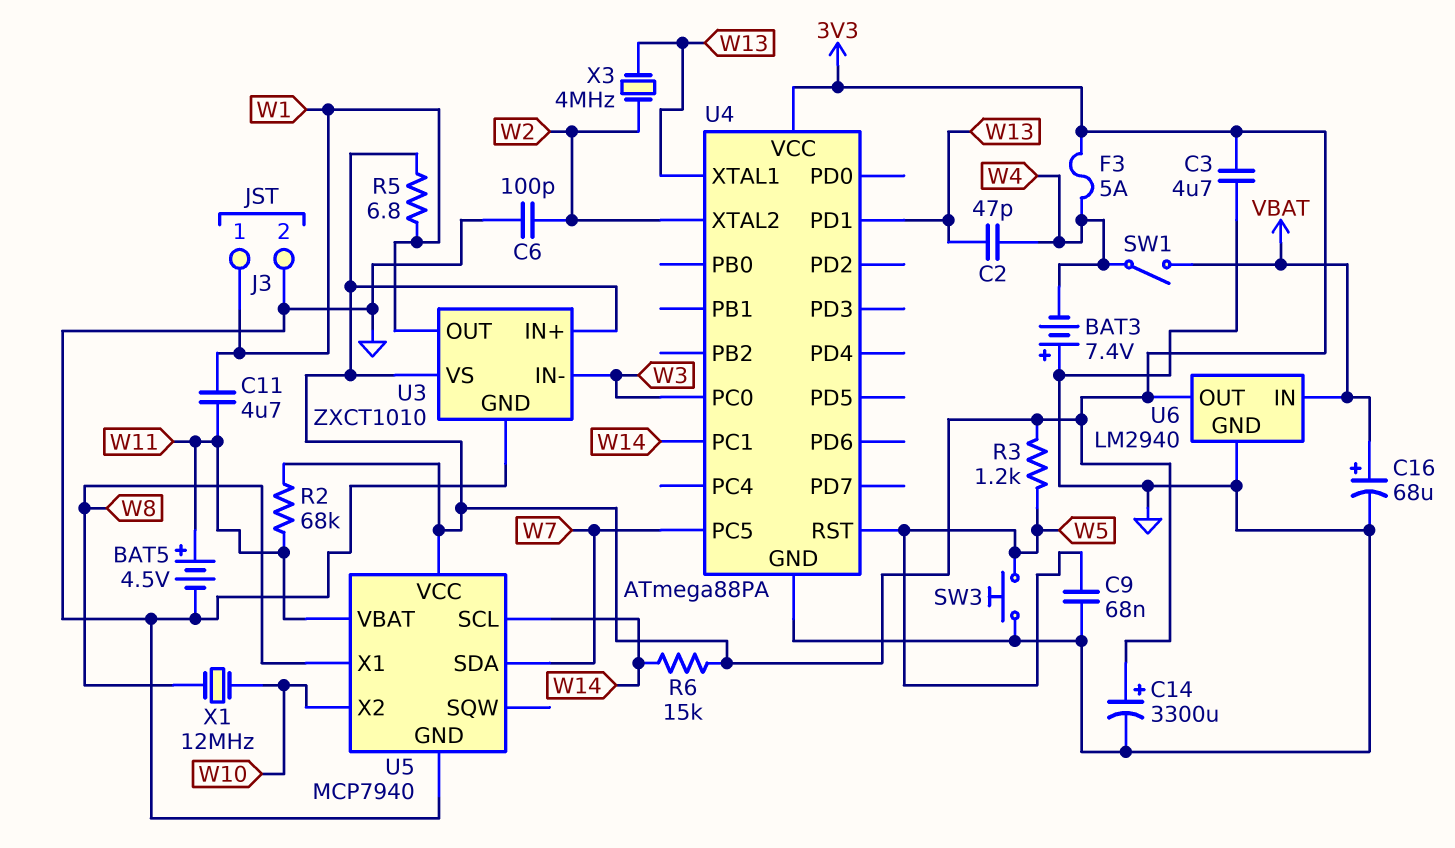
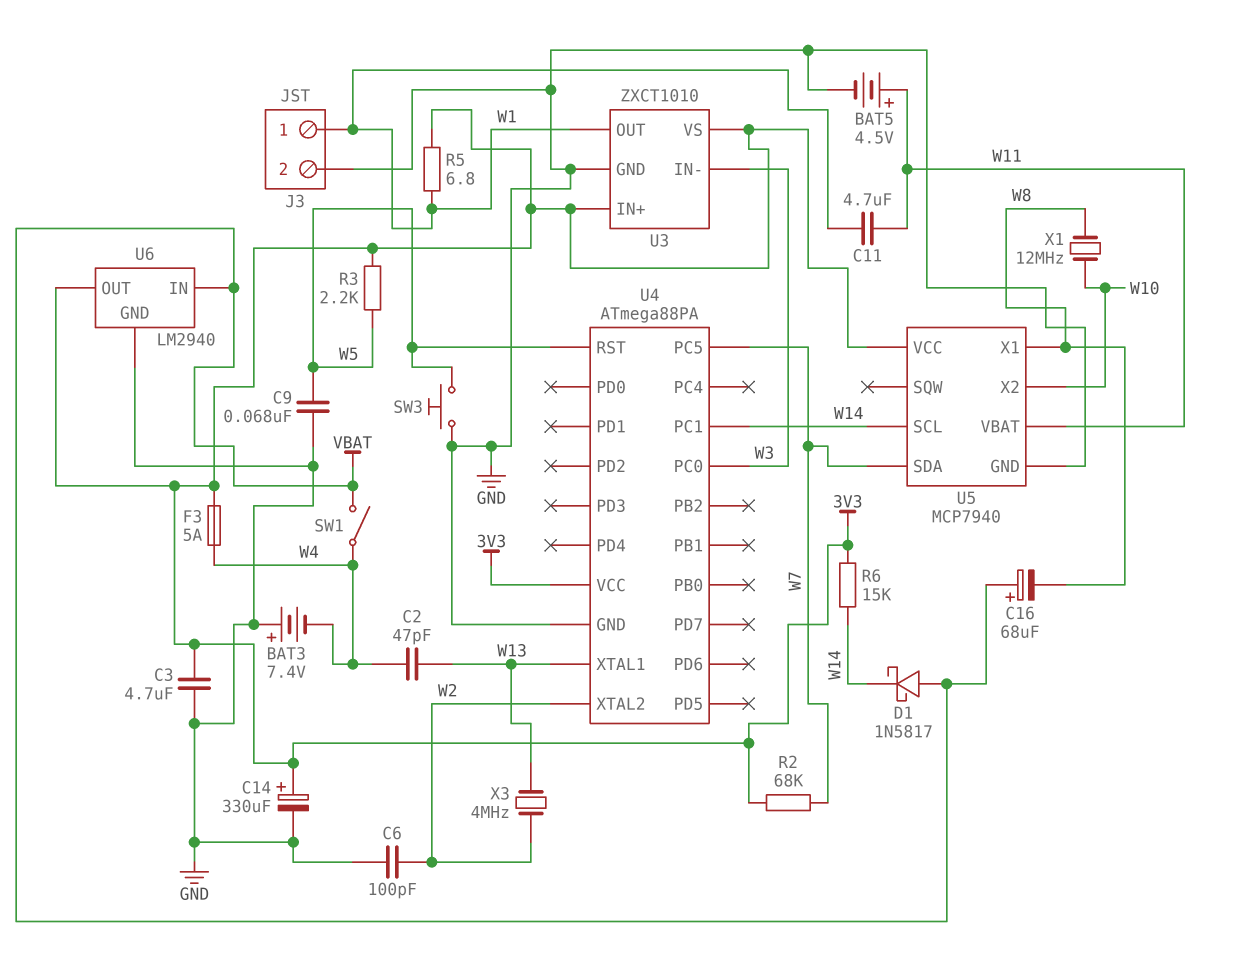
C14: 3300uF (plus 3V3, minus GND) -> 330uF (plus 3V3, minus GND)
C16: 68uF (plus VBAT, minus GND) -> 68uF (plus VBAT, minus W8)
D1: none -> schottky 1N5817 (A VBAT, K W14)
R2: 68k (3V3, W11) -> 68k (3V3, W7)
R3: 1.2k (3V3, W5) -> 2.2k (3V3, W5)
U4 pin PD1: W13 -> none

